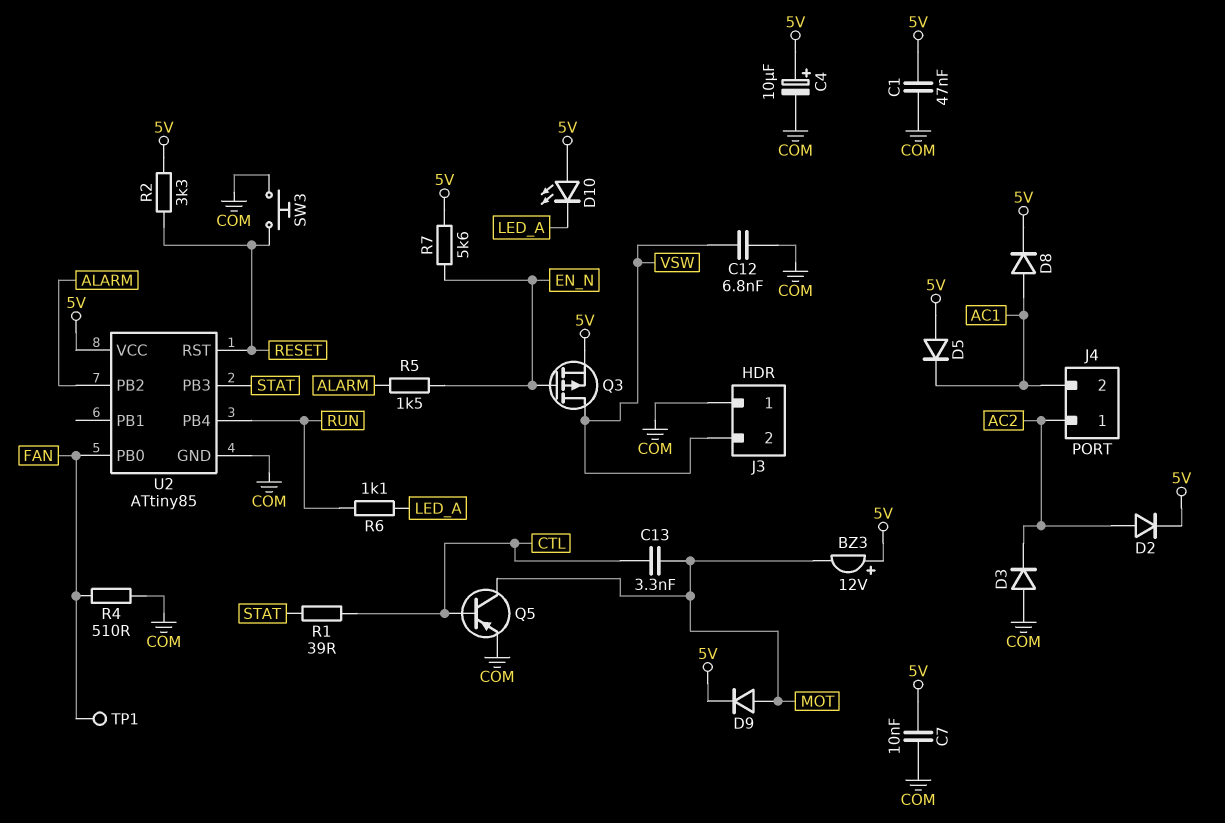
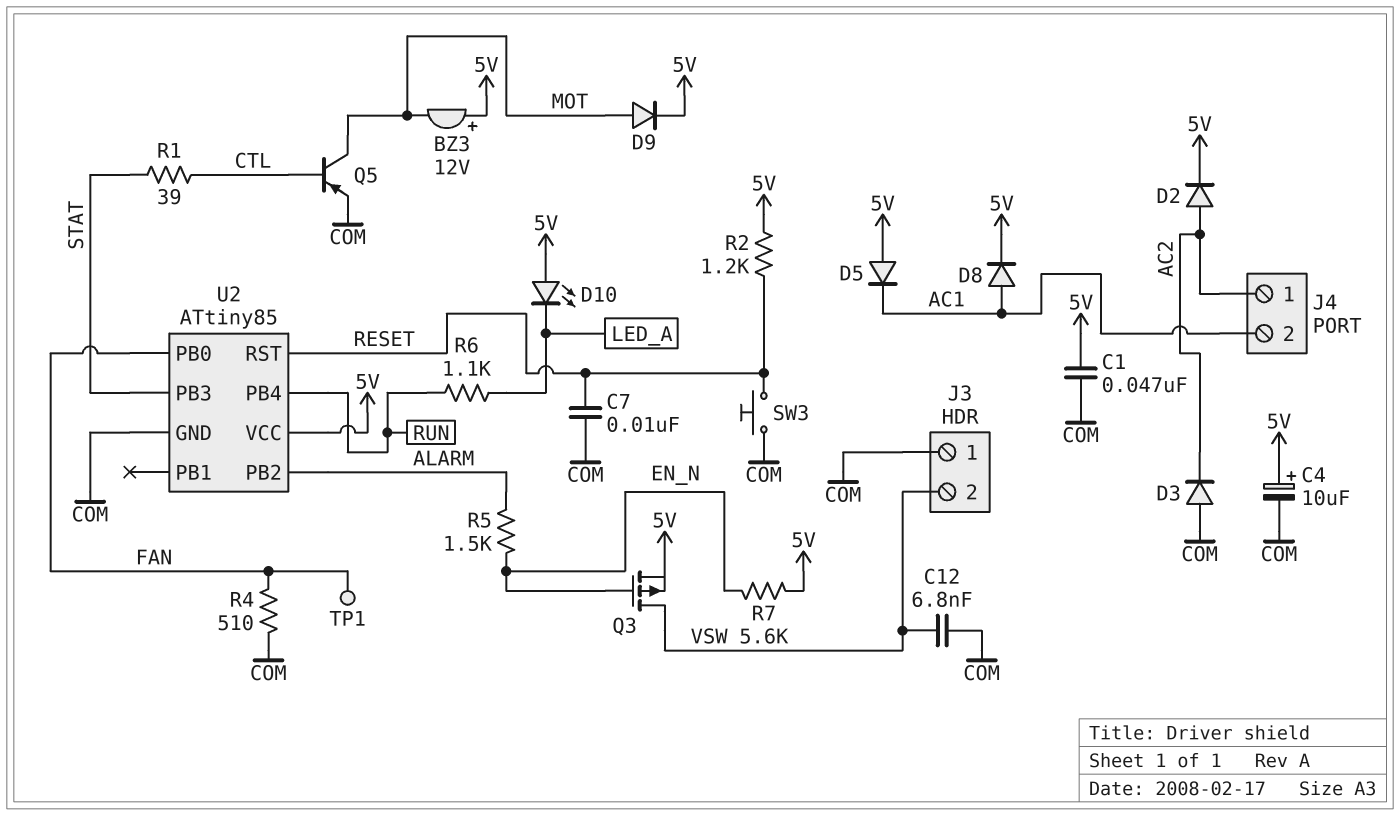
C7: 10nF (5V, COM) -> 10nF (COM, RESET)
C13: 3.3nF (CTL, MOT) -> none
R2: 3.3k (5V, RESET) -> 1.2k (5V, RESET)

